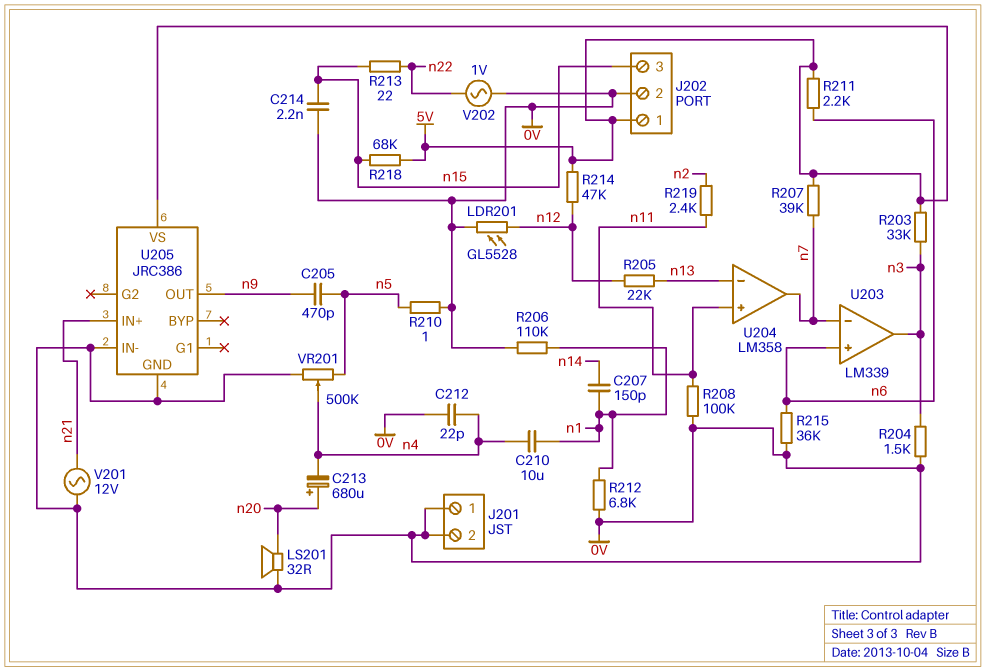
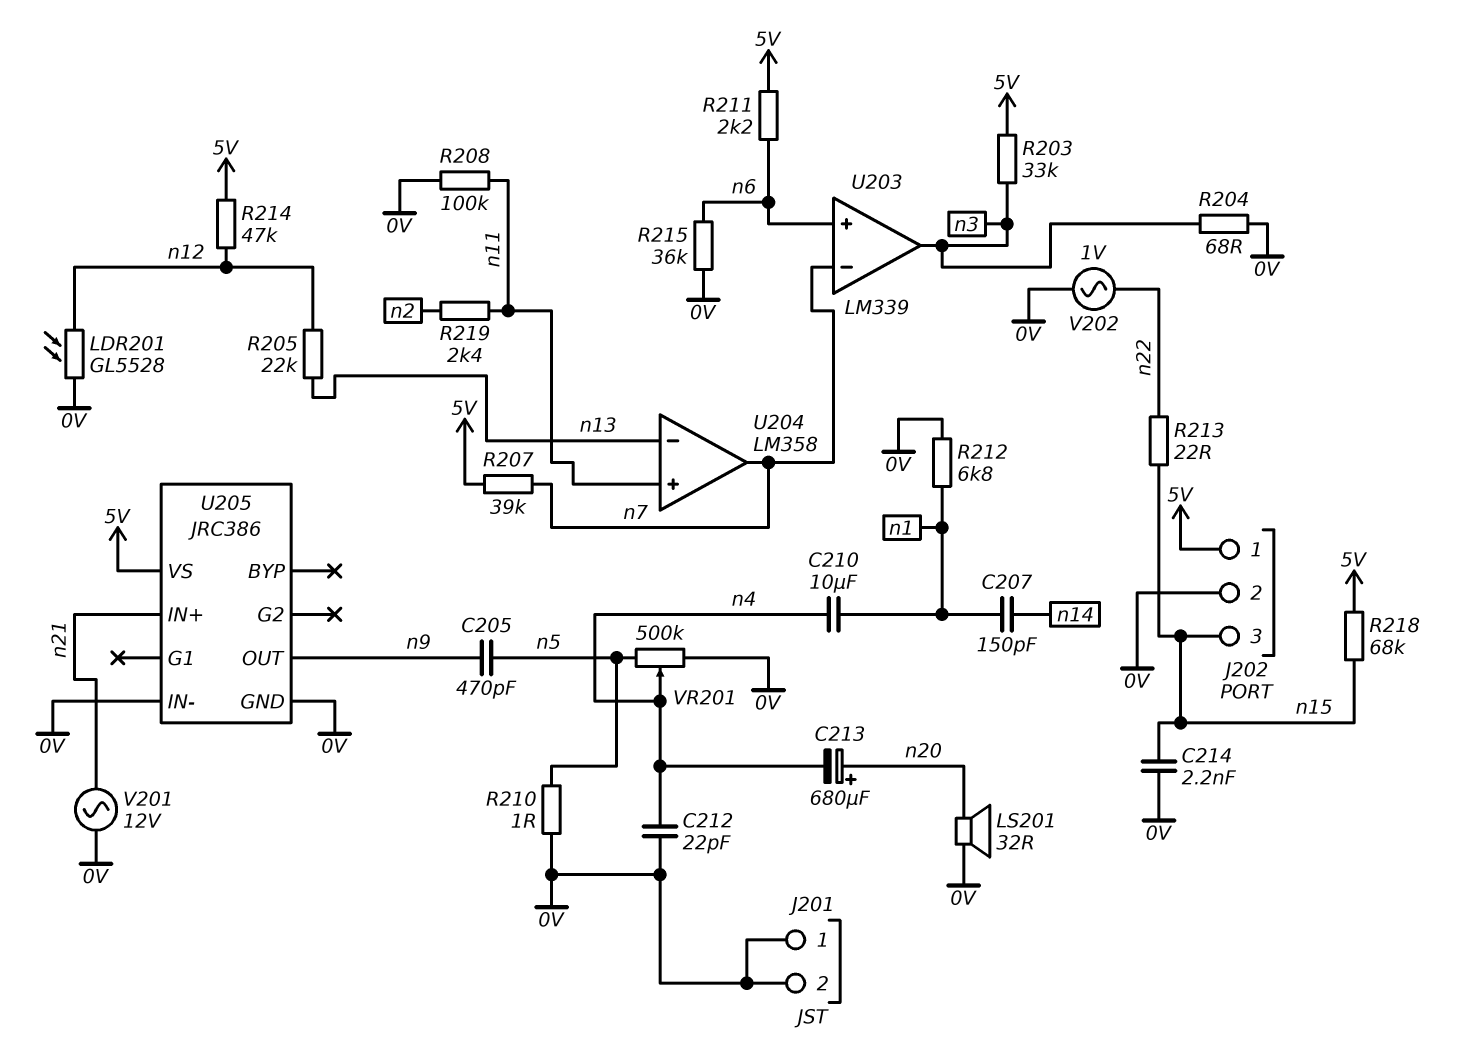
R204: 1.5k (0V, n3) -> 68 (0V, n3)
R206: 110k (0V, n1) -> none

